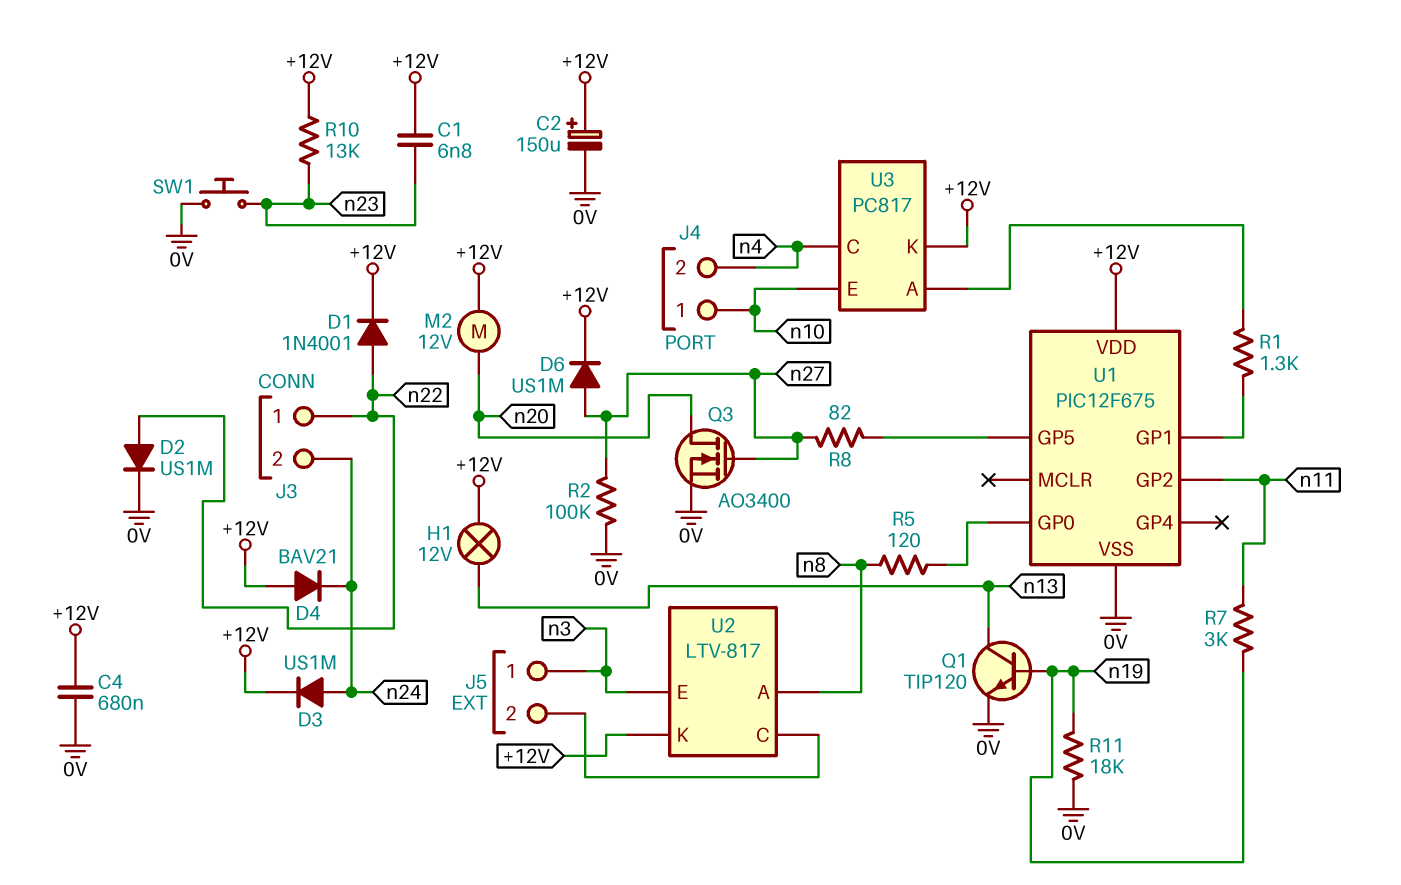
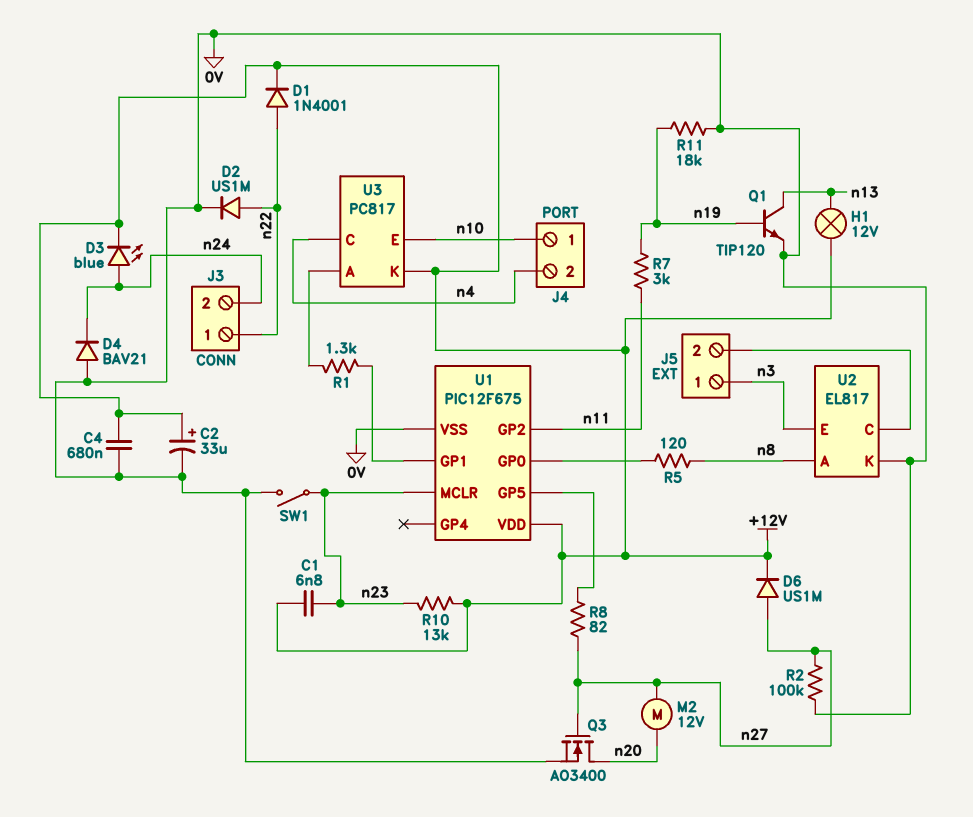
C2: 150uF (plus +12V, minus 0V) -> 33uF (plus +12V, minus 0V)
D3: diode US1M (A n24, K +12V) -> LED blue (A n24, K +12V)
D4: diode BAV21 (A +12V, K n24) -> diode BAV21 (A 0V, K n24)
M2: motor 12V (+12V, n20) -> motor 12V (n20, n27)
SW1: button (0V, n23) -> switch (0V, n23)
U1 pin MCLR: none -> n23
U2: LTV-817 -> EL817
U2 pin K: +12V -> 0V

